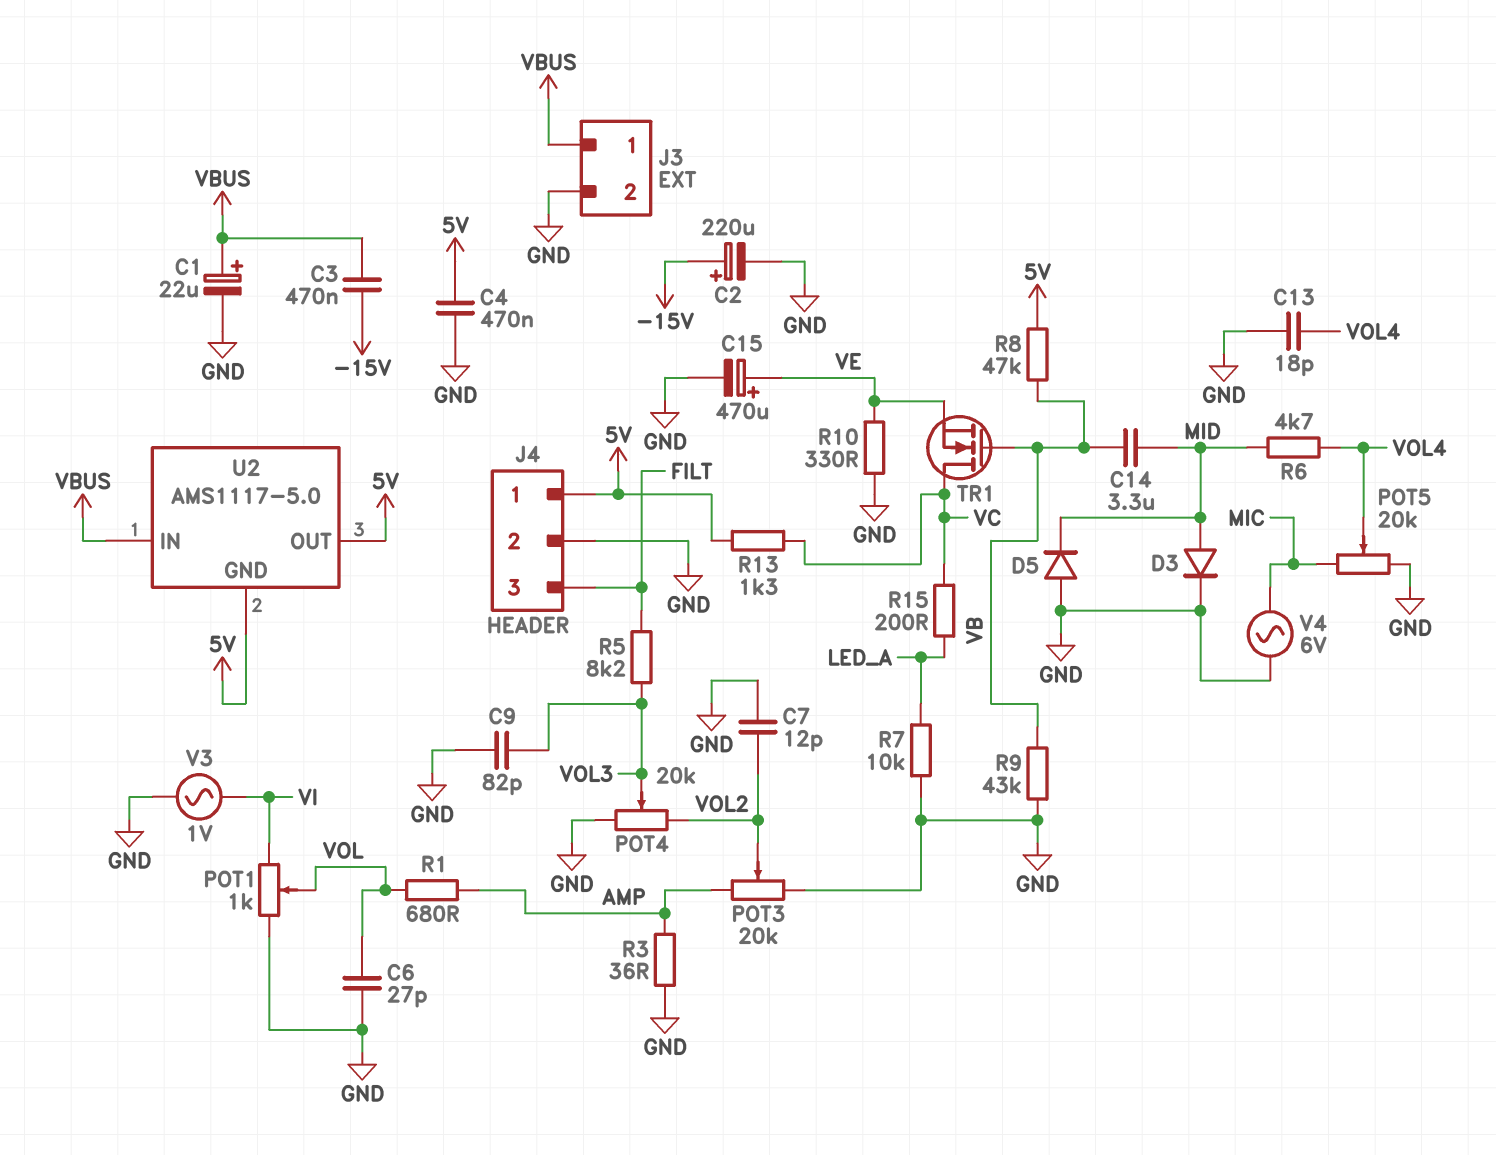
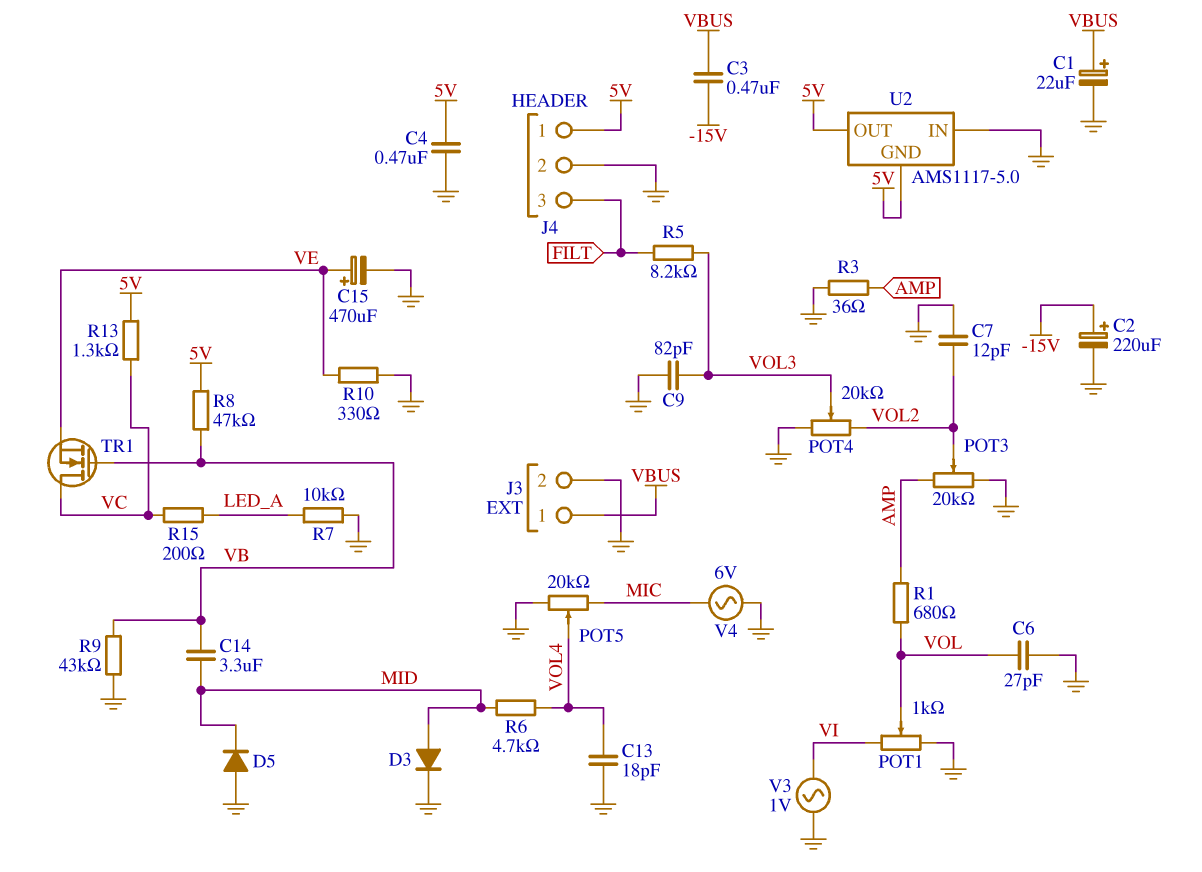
U2 pin IN: VBUS -> GND

